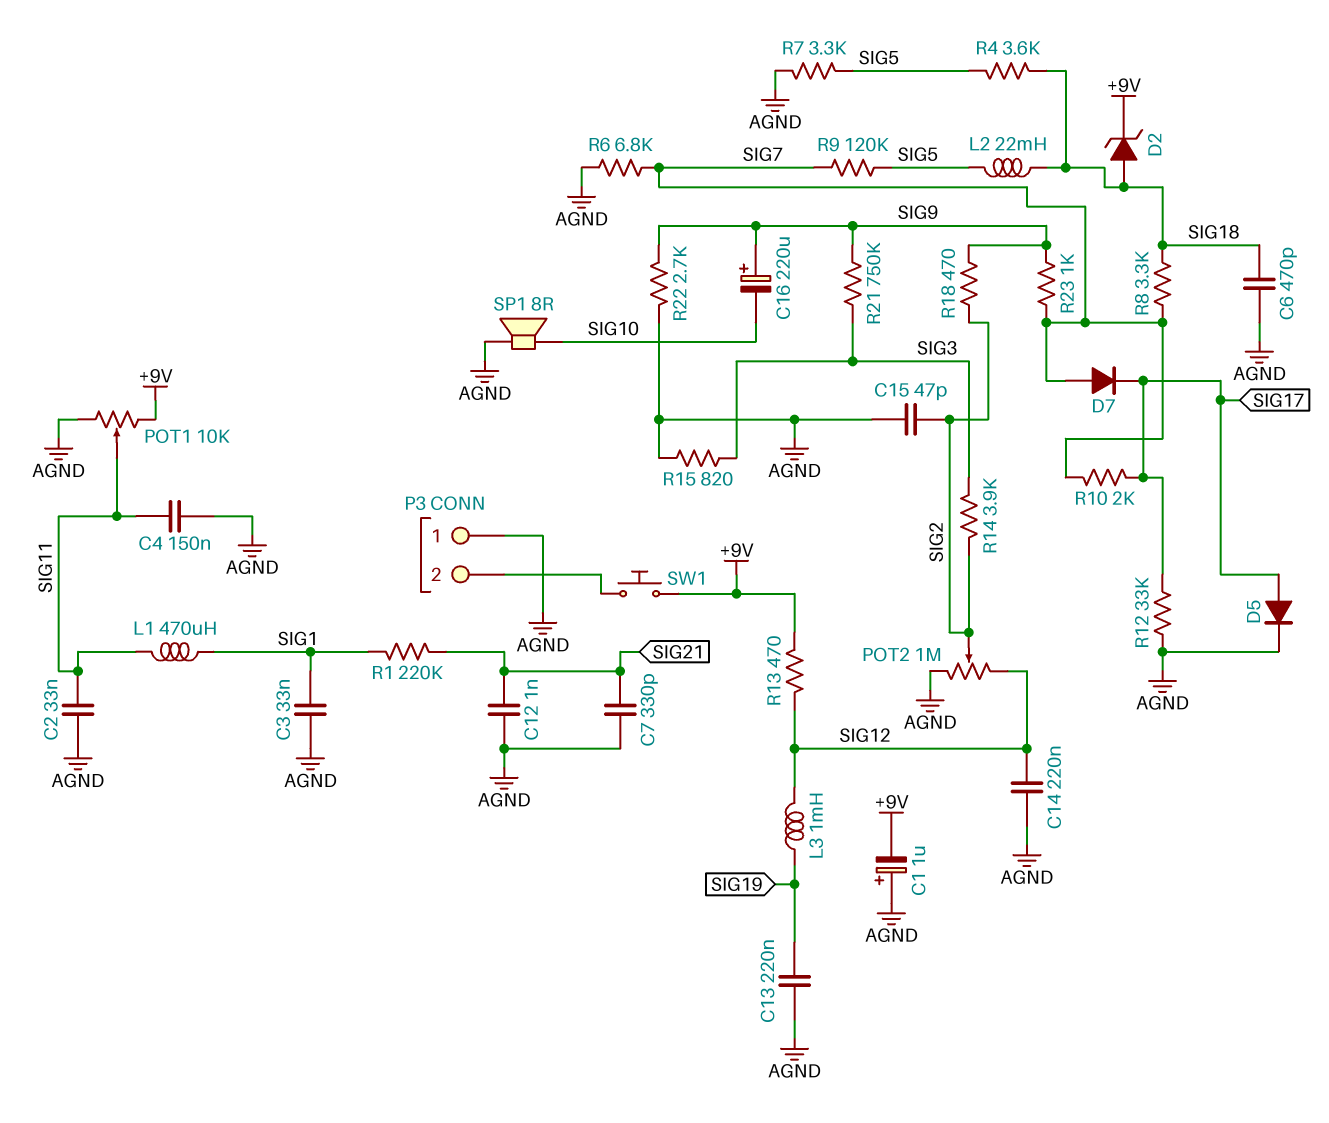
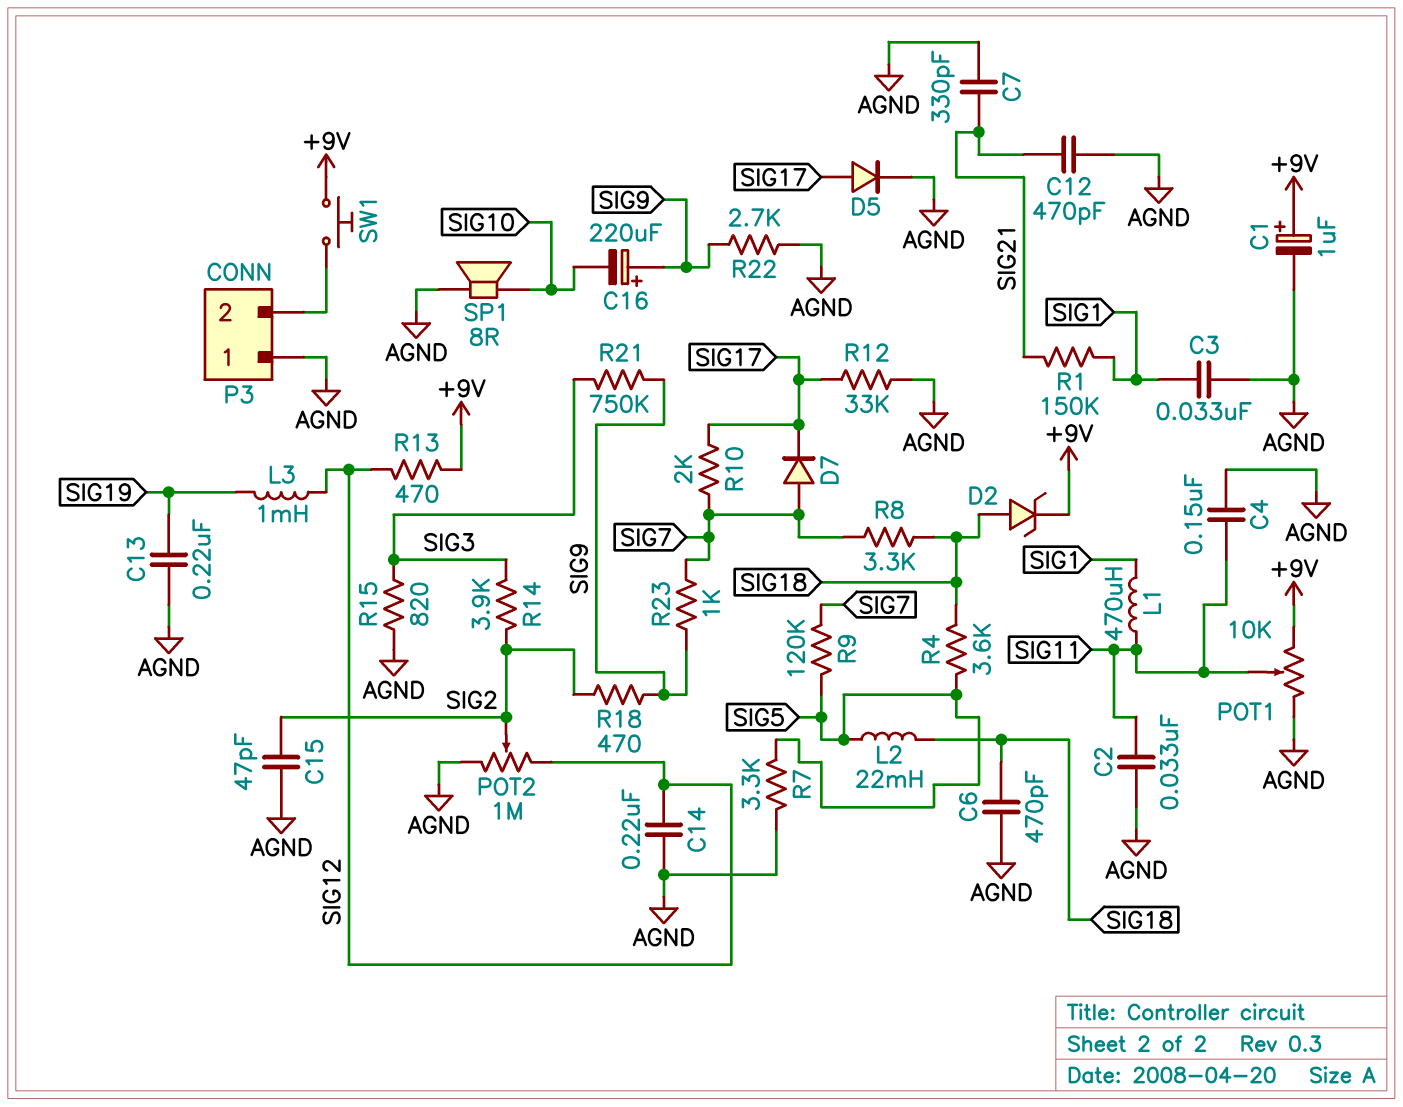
C1: 1uF (plus AGND, minus +9V) -> 1uF (plus +9V, minus AGND)
C12: 1nF (AGND, SIG21) -> 470pF (AGND, SIG21)
R1: 220k (SIG1, SIG21) -> 150k (SIG1, SIG21)
R6: 6.8k (AGND, SIG7) -> none

